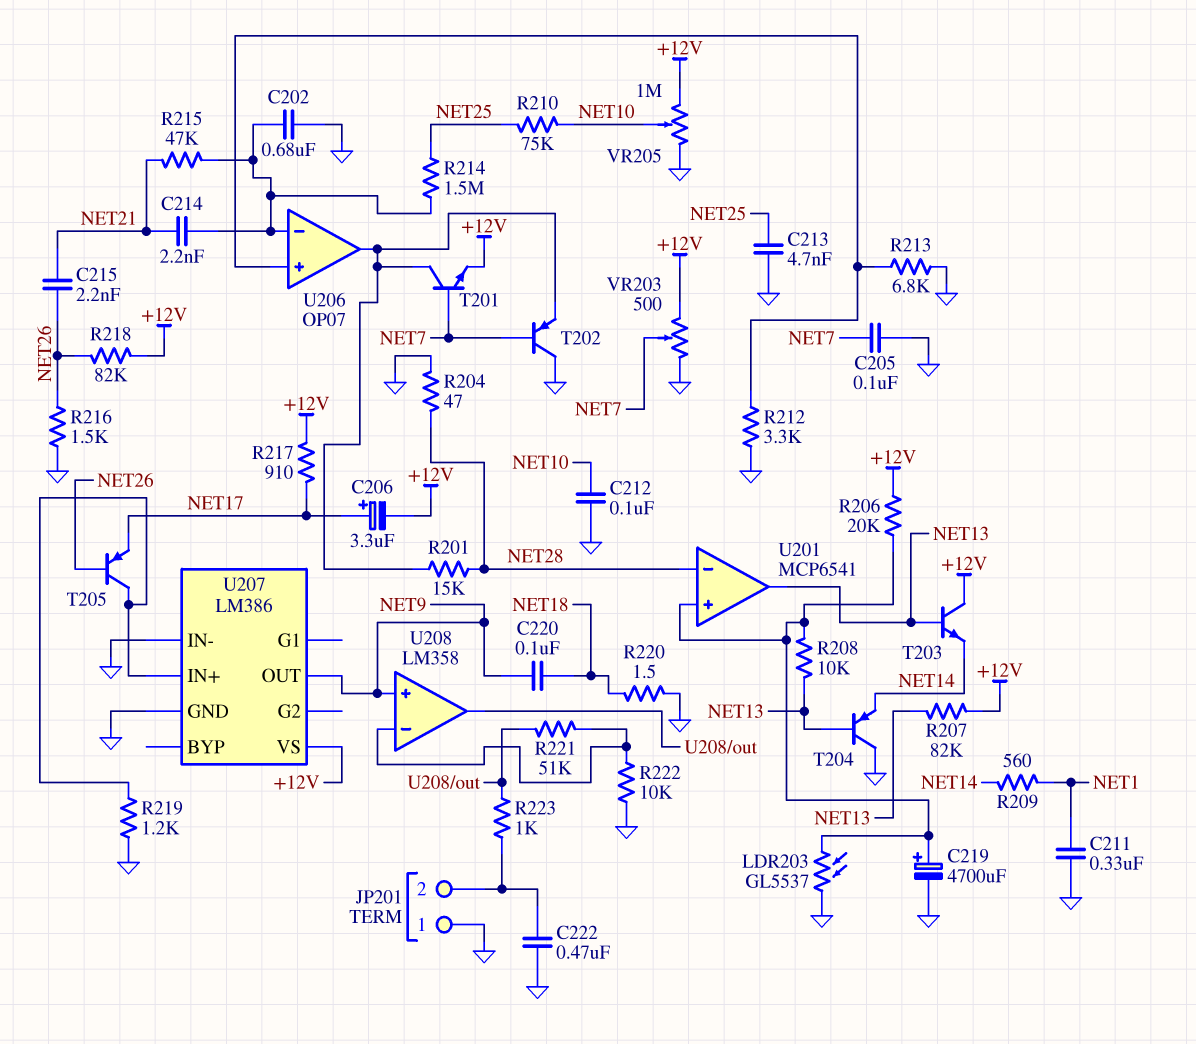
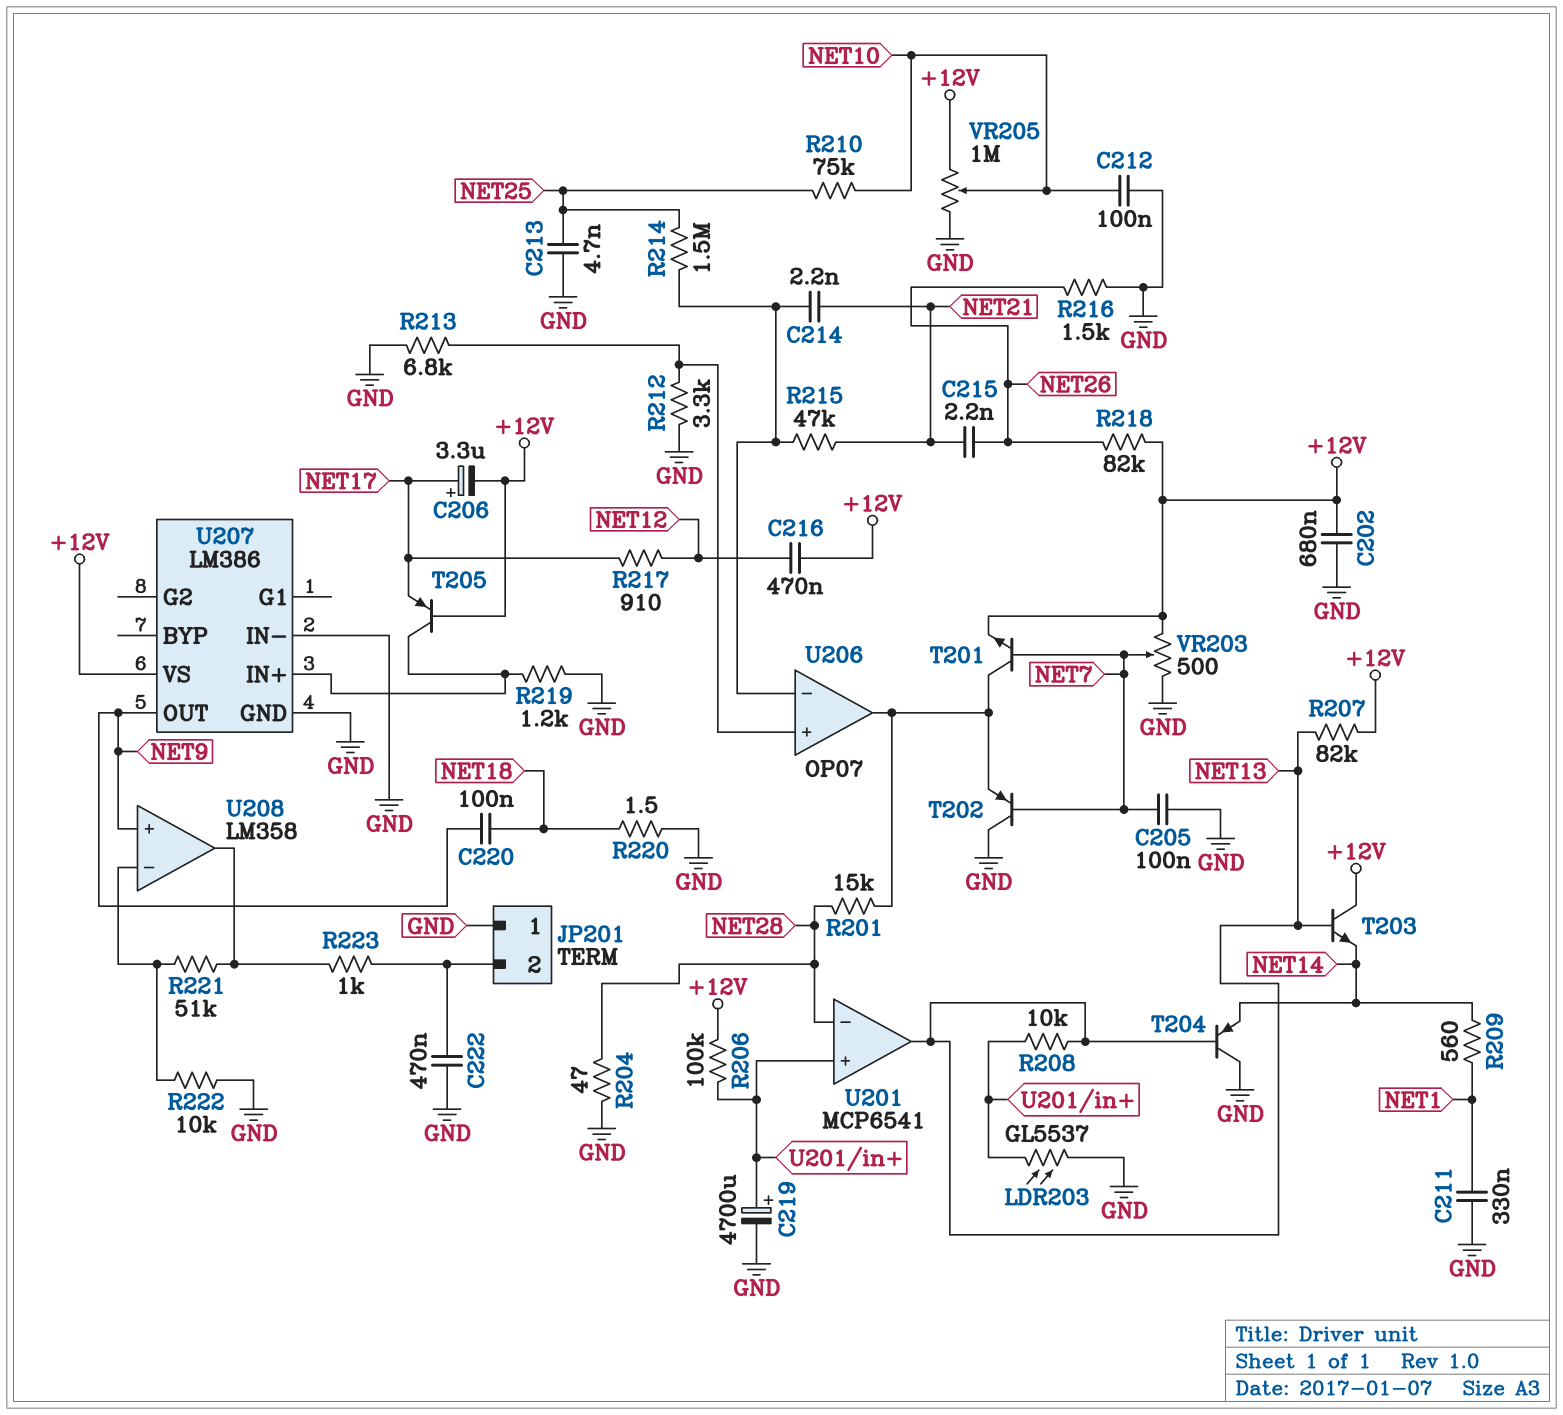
C202: 680nF (GND, U206/in-) -> 680nF (+12V, GND)
C216: none -> 470nF (+12V, NET12)
R206: 20k (+12V, U201/in+) -> 100k (+12V, U201/in+)
R217: 910 (+12V, NET17) -> 910 (NET12, NET17)
T205: PNP (B NET26, C U207/IN+, E NET17) -> PNP (B +12V, C U207/IN+, E NET17)

